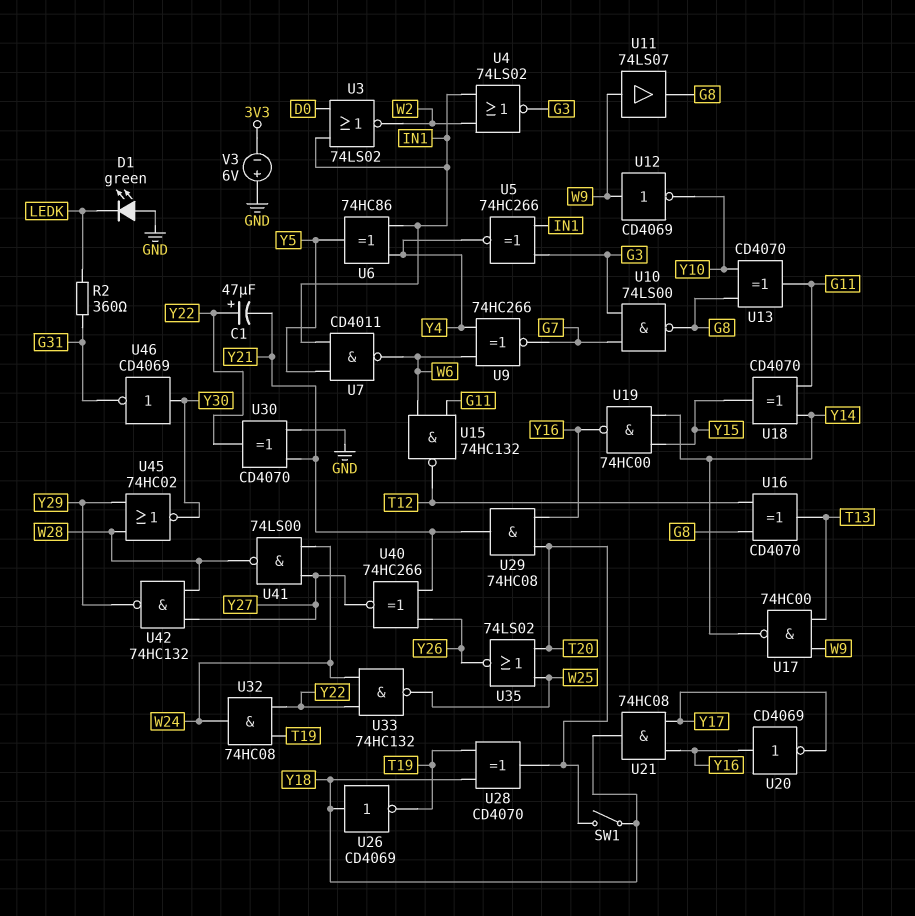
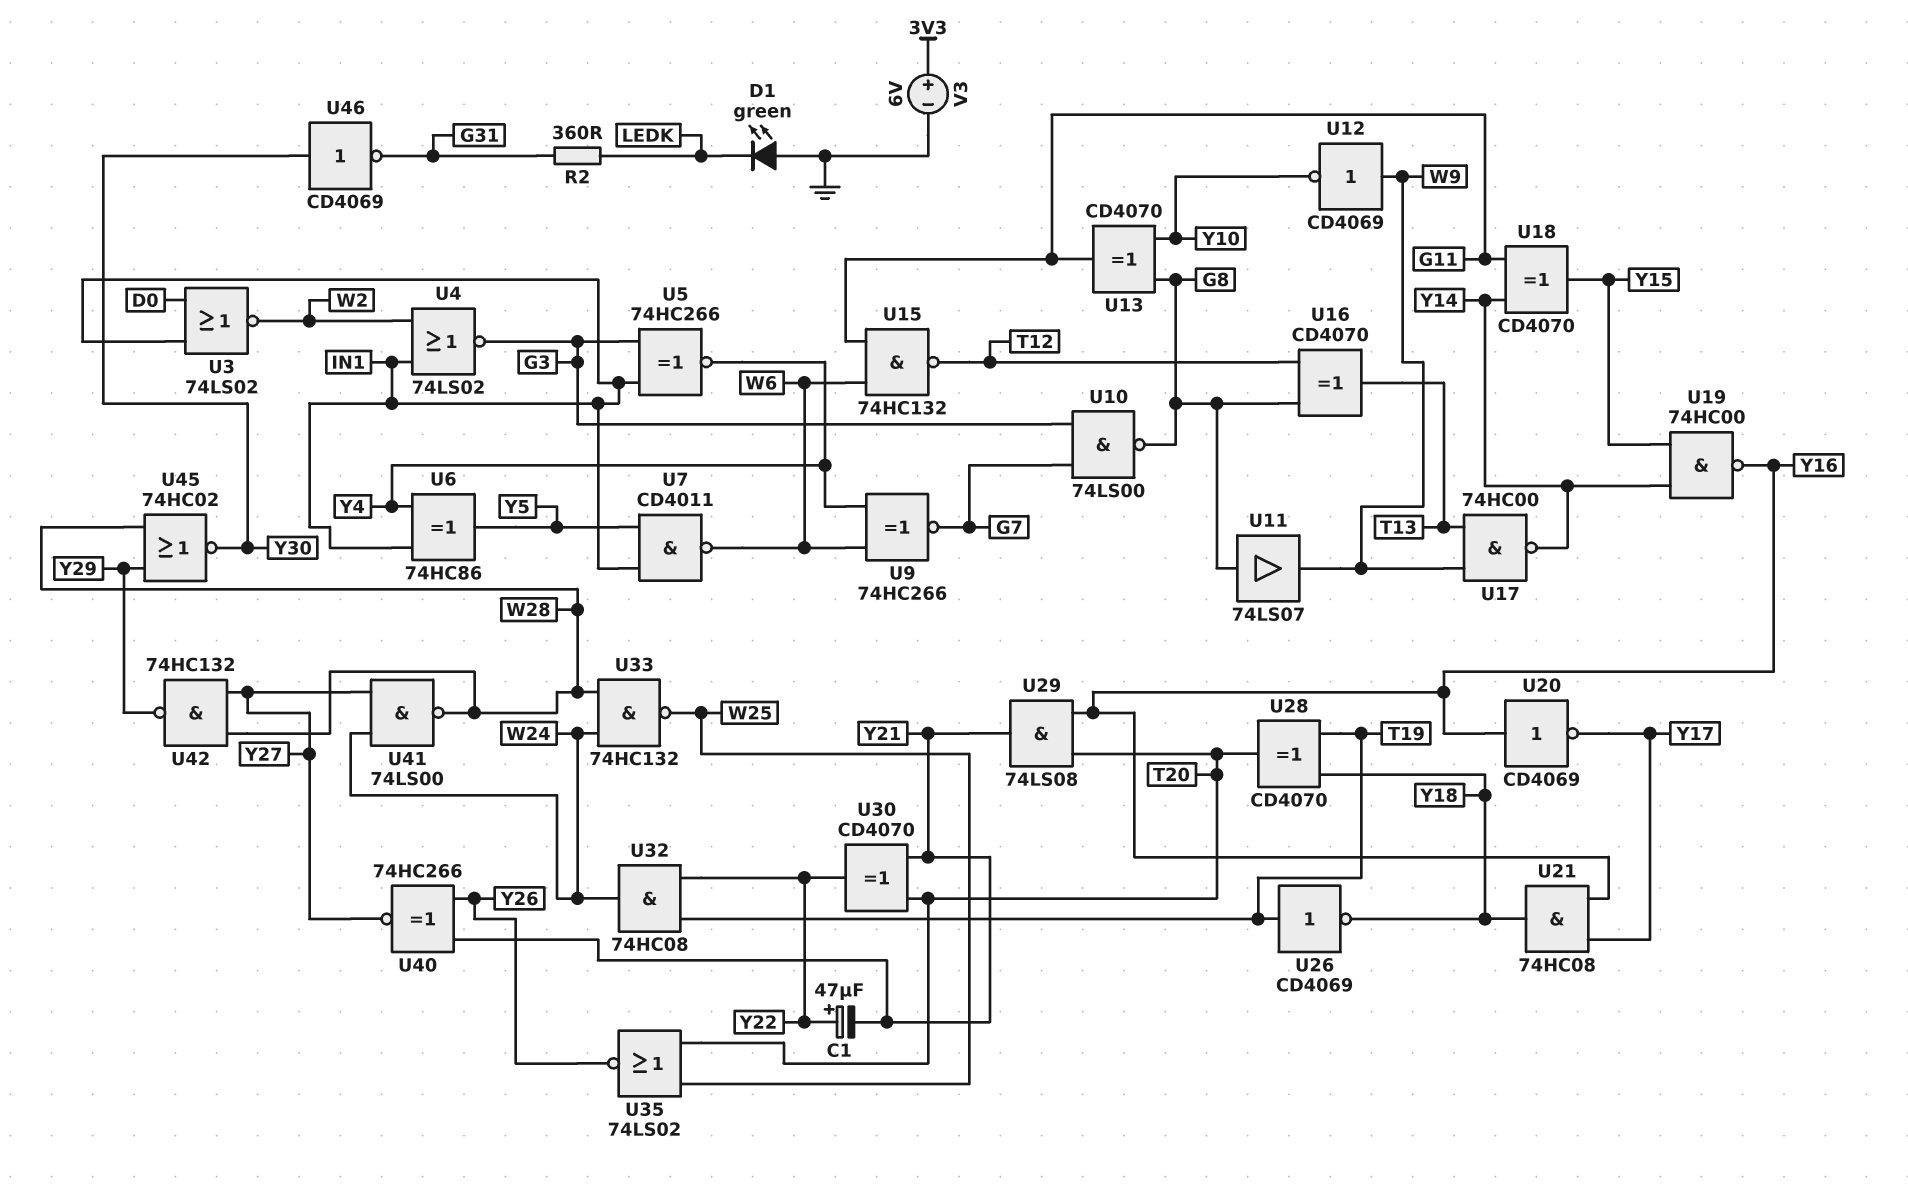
SW1: switch (T20, Y18) -> none
U11: buffer 74LS07 (in W9, out G8) -> buffer 74LS07 (in G8, out W9)
U26: NOT CD4069 (in Y18, out T19) -> NOT CD4069 (in T19, out Y18)
U29: AND 74HC08 (in T20, in Y16, out Y21) -> AND 74LS08 (in T20, in Y16, out Y21)
U30: XOR CD4070 (in GND, in Y21, out Y22) -> XOR CD4070 (in T20, in Y21, out Y22)
U33: NAND 74HC132 (in W24, in Y22, out W25) -> NAND 74HC132 (in W24, in W28, out W25)
V3: 6V (plus GND, minus 3V3) -> 6V (plus 3V3, minus GND)

